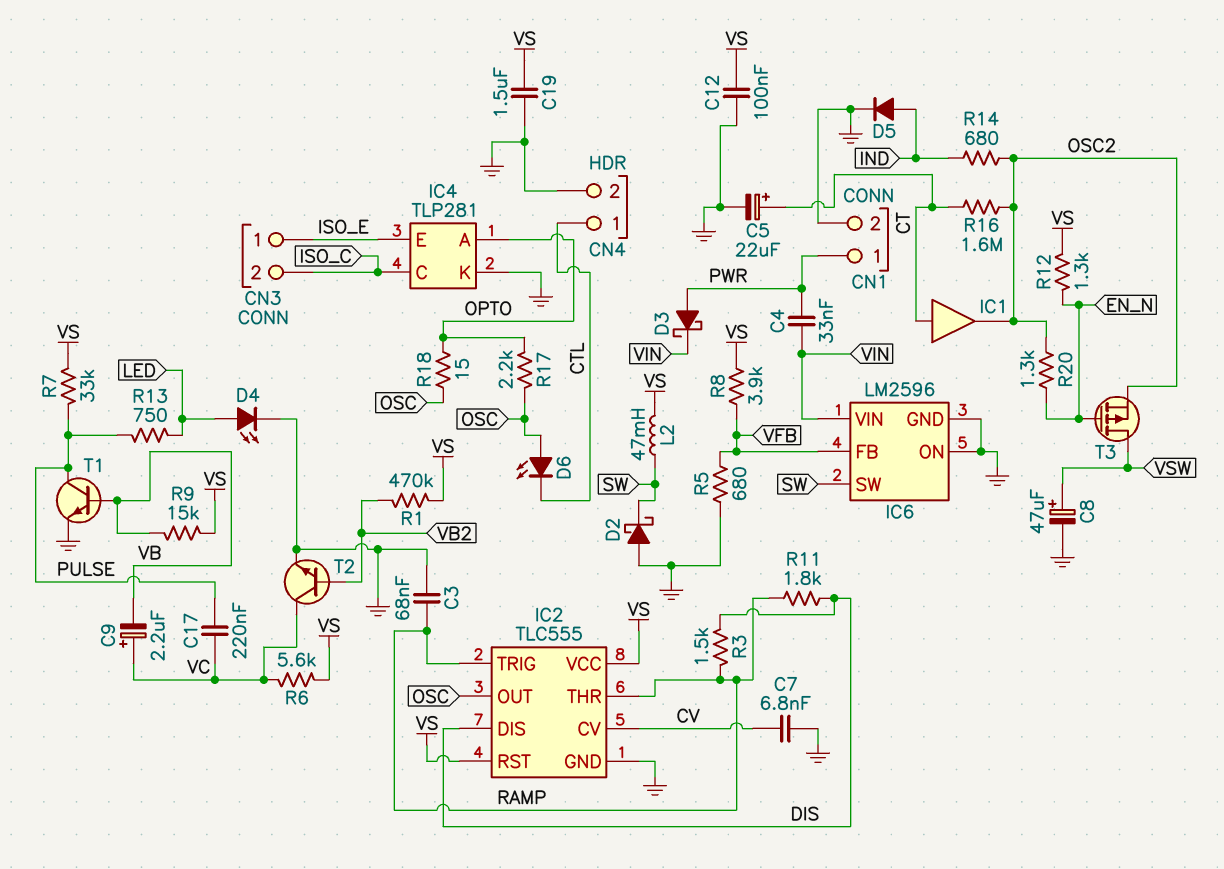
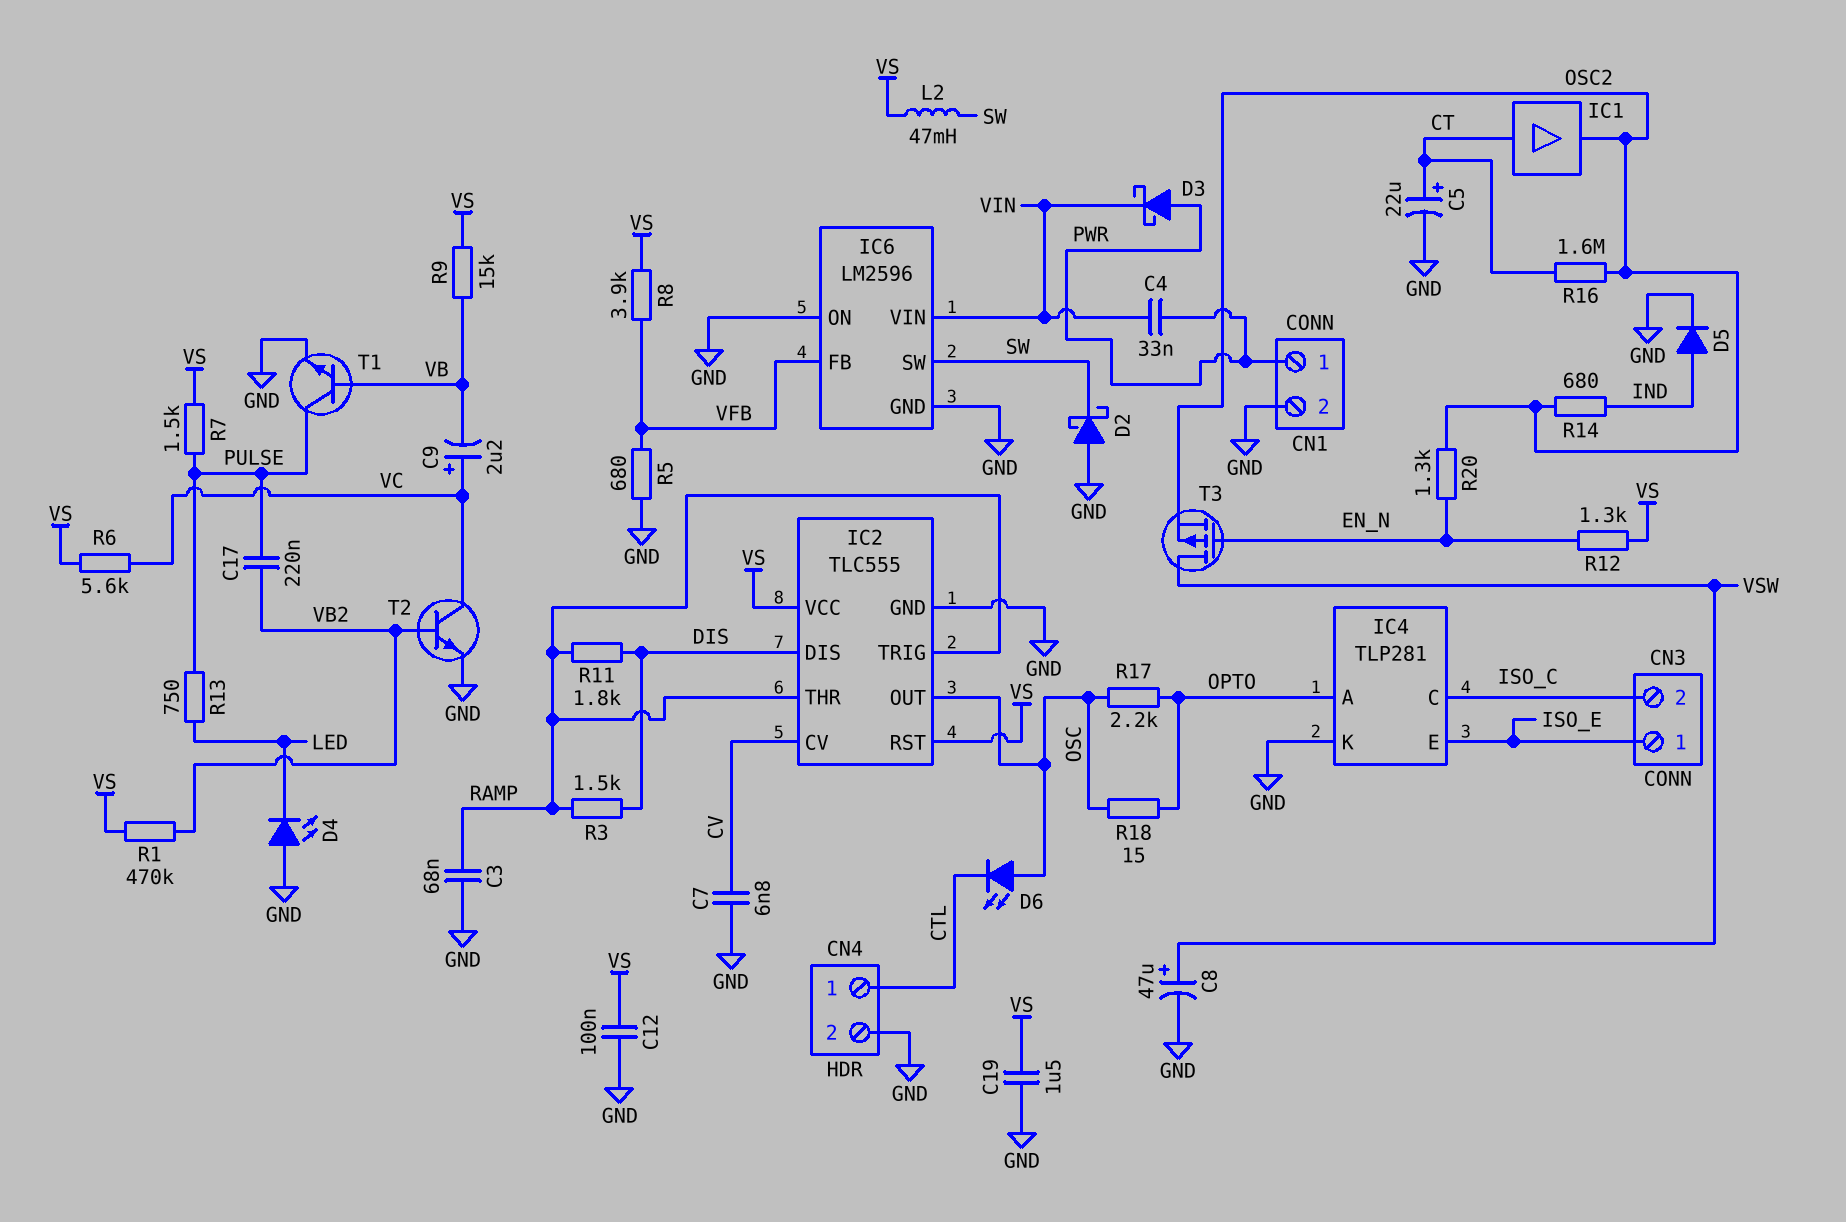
C17: 220nF (PULSE, VC) -> 220nF (PULSE, VB2)
D4: LED (A LED, K GND) -> LED (A GND, K LED)
R7: 33k (PULSE, VS) -> 1.5k (PULSE, VS)

